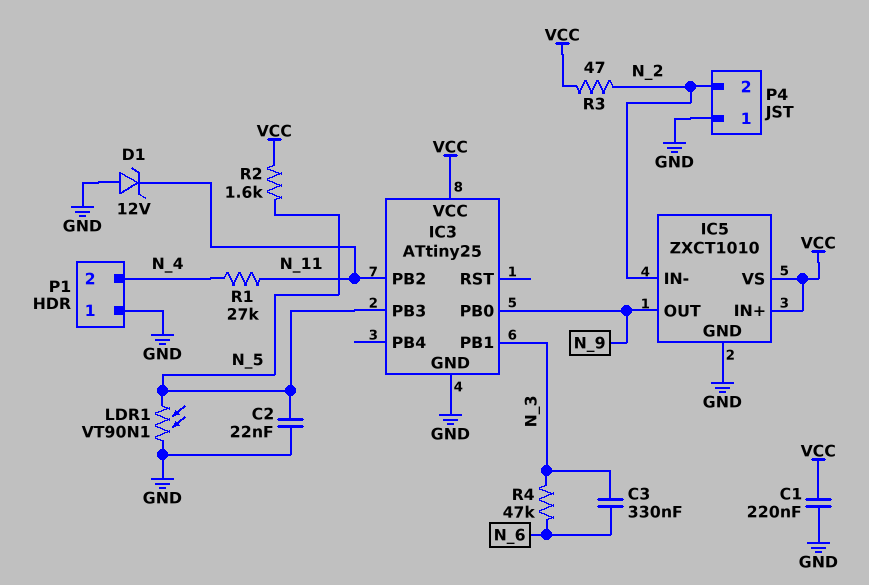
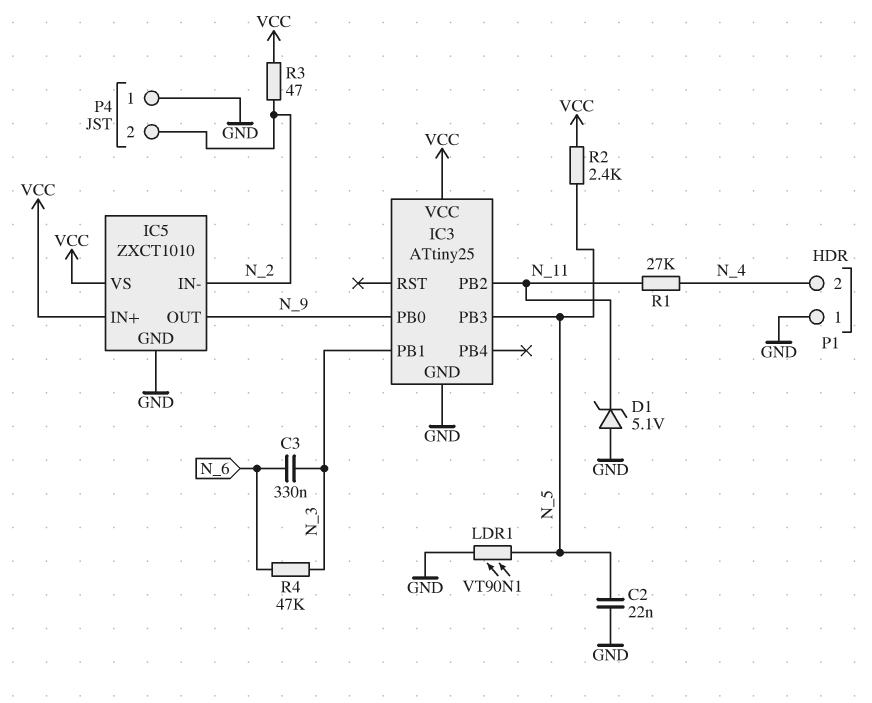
C1: 220nF (GND, VCC) -> none
D1: zener 12V (A GND, K N_11) -> zener 5.1V (A GND, K N_11)
R2: 1.6k (N_5, VCC) -> 2.4k (N_5, VCC)

